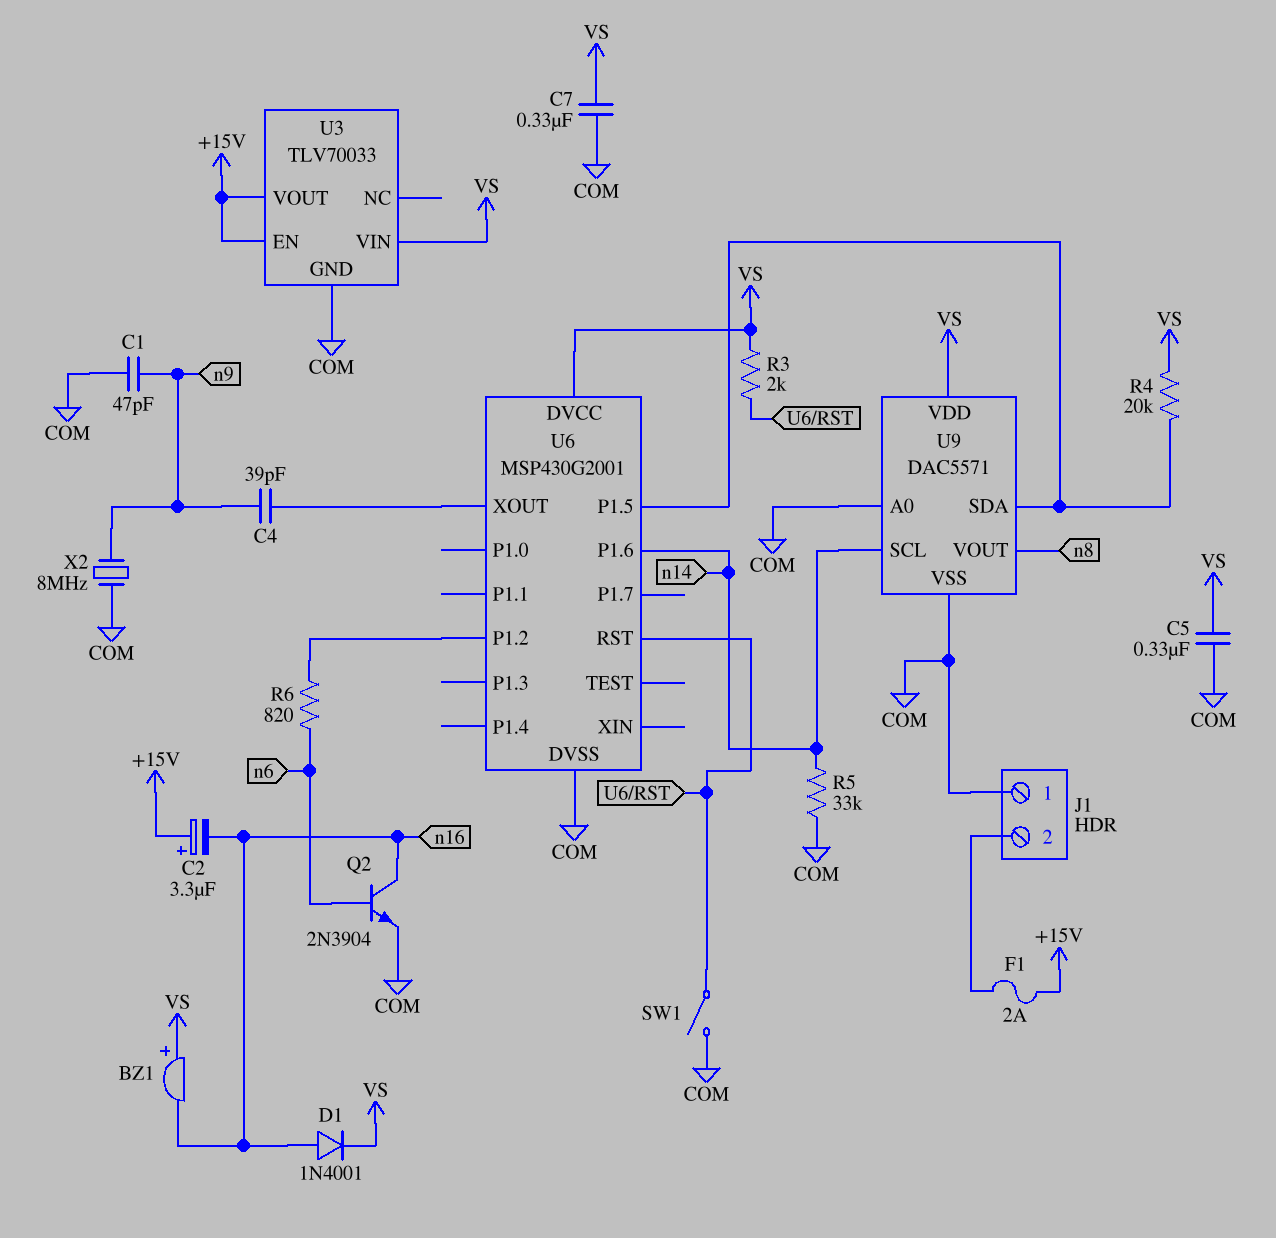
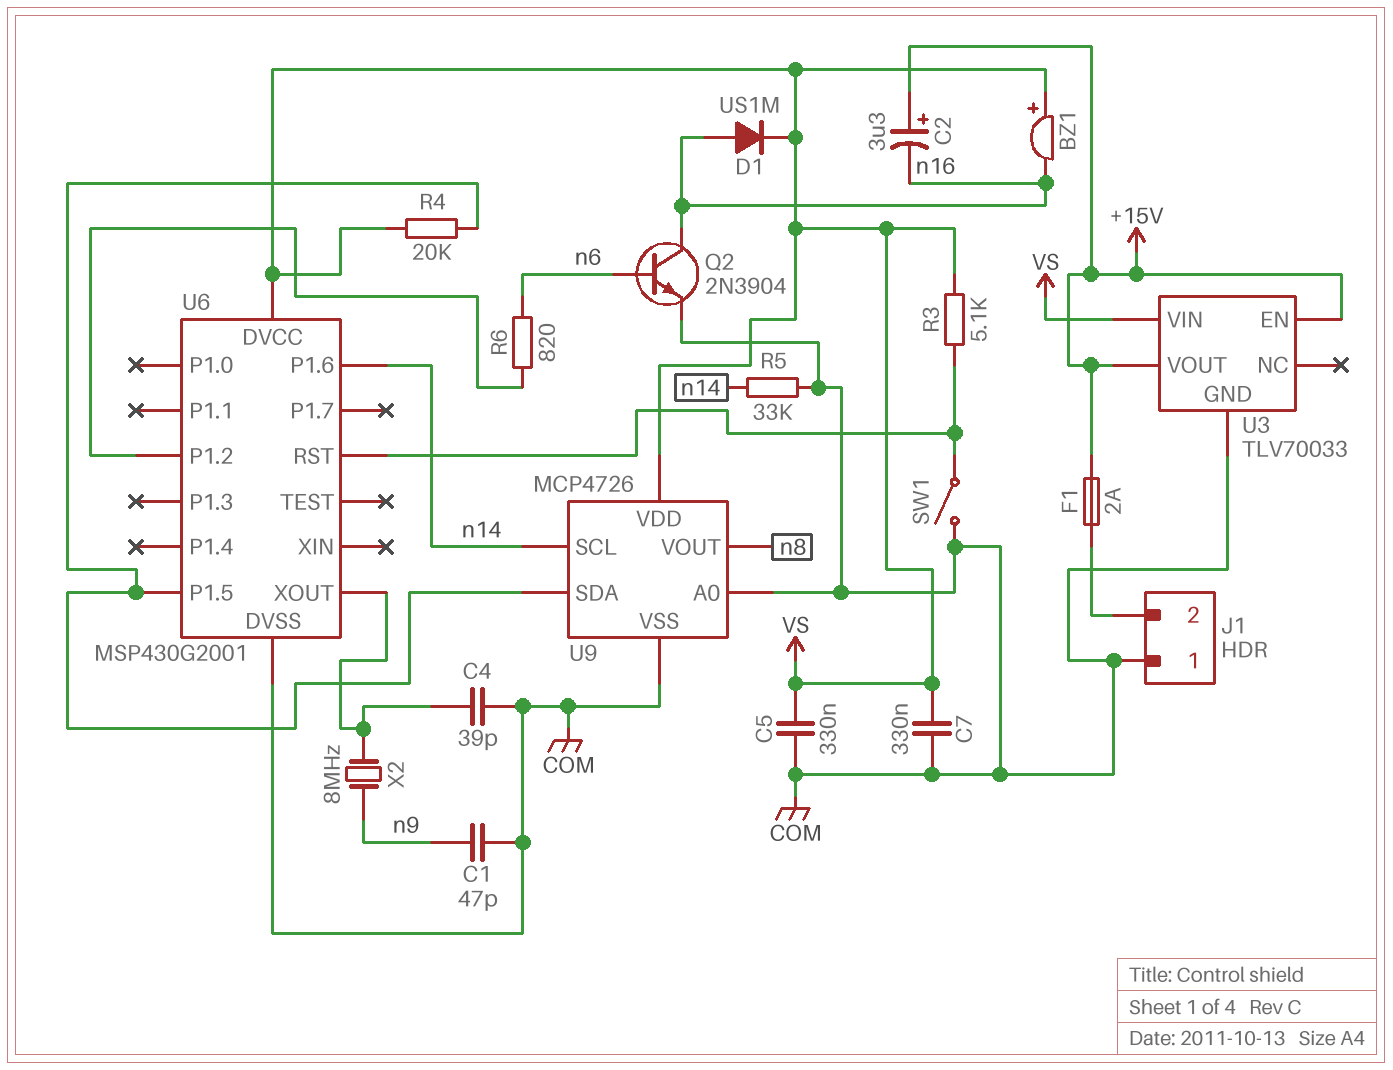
C4: 39pF (U6/XOUT, n9) -> 39pF (COM, U6/XOUT)
D1: diode 1N4001 (A n16, K VS) -> diode US1M (A n16, K VS)
R3: 2k (U6/RST, VS) -> 5.1k (U6/RST, VS)
U9: DAC5571 -> MCP4726
X2: 8MHz (COM, n9) -> 8MHz (U6/XOUT, n9)

